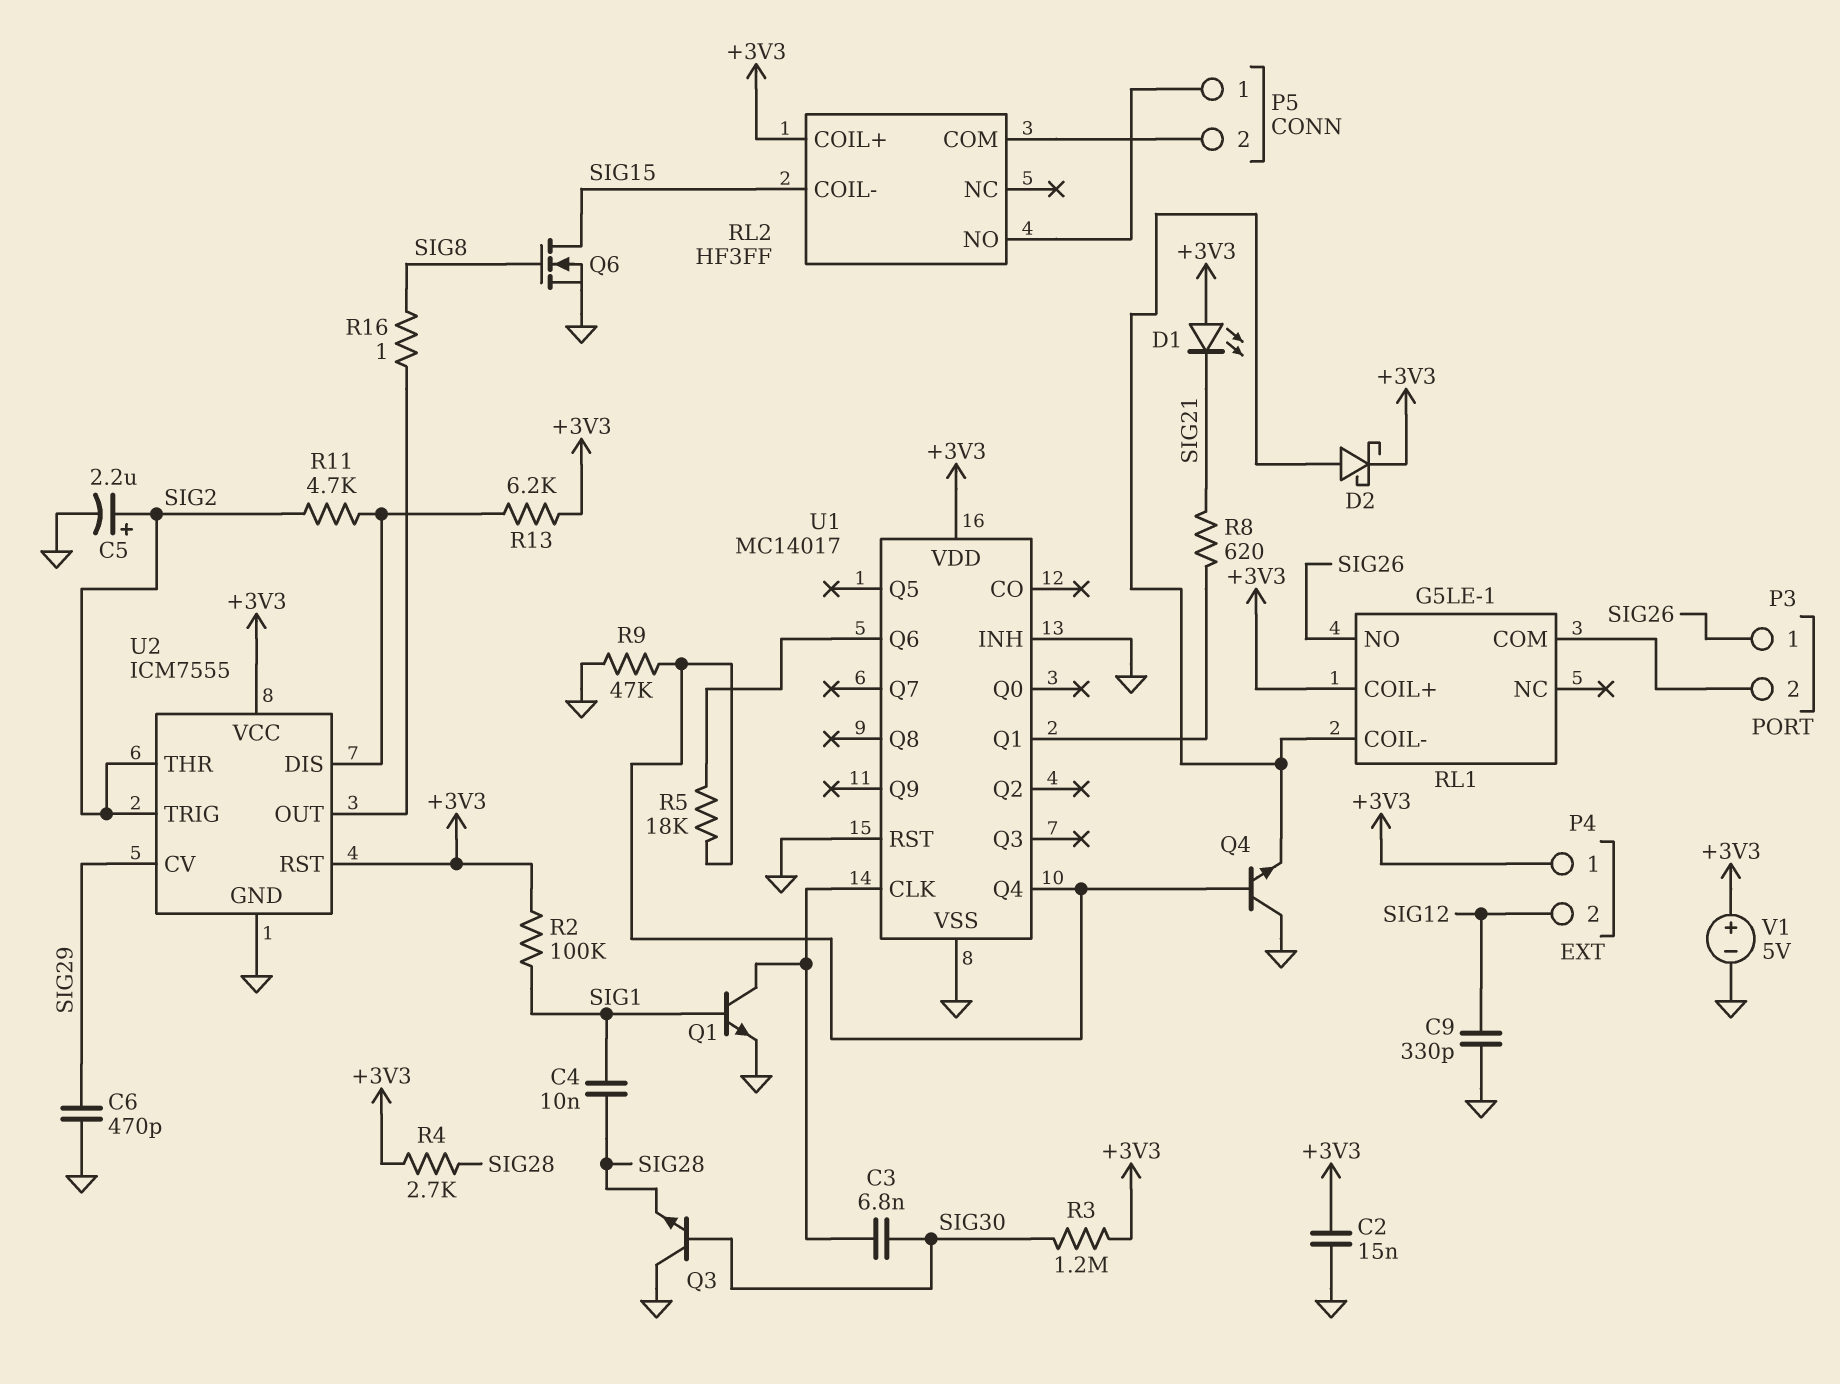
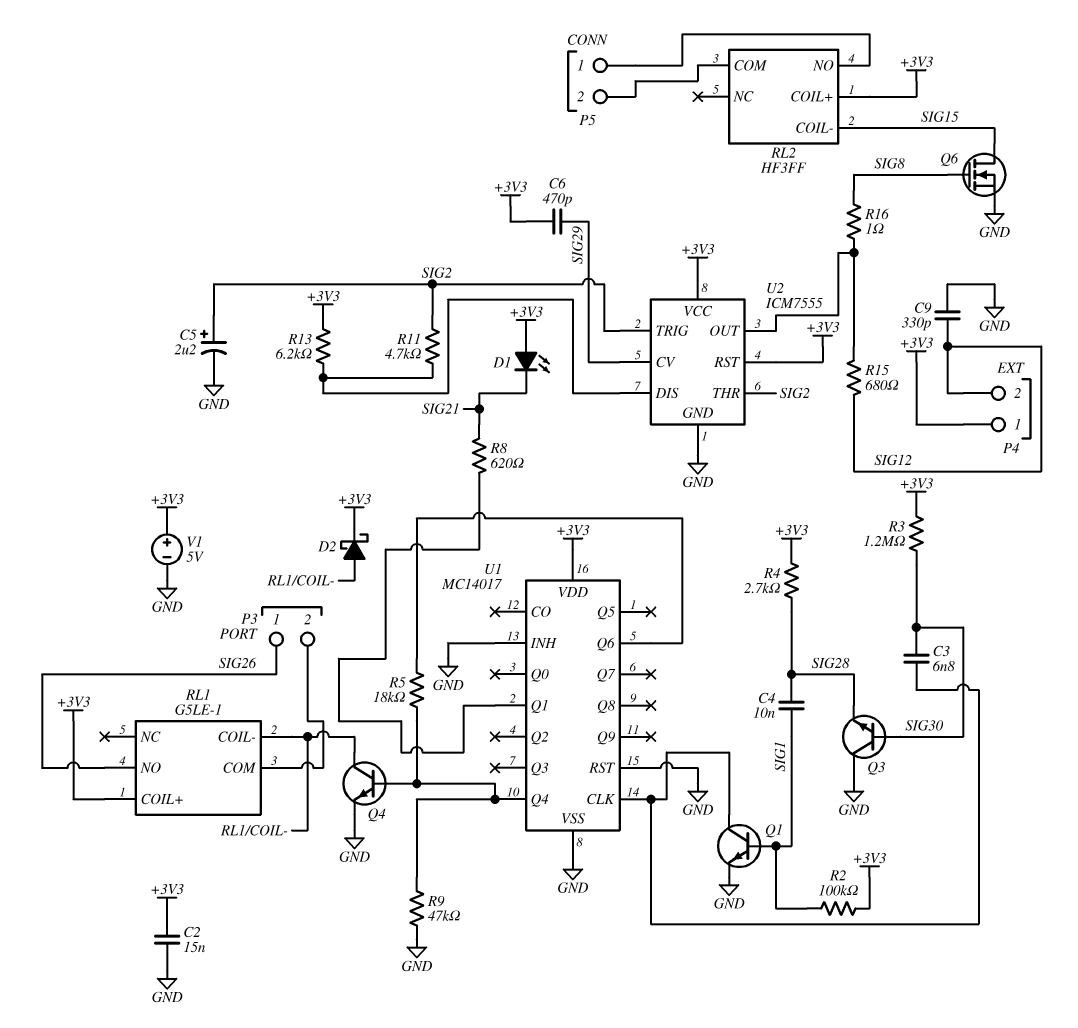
C6: 470pF (GND, SIG29) -> 470pF (+3V3, SIG29)
Q4: NPN (B U1/Q4, C GND, E RL1/COIL-) -> NPN (B U1/Q4, C RL1/COIL-, E GND)
R15: none -> 680 (SIG12, U2/OUT)

